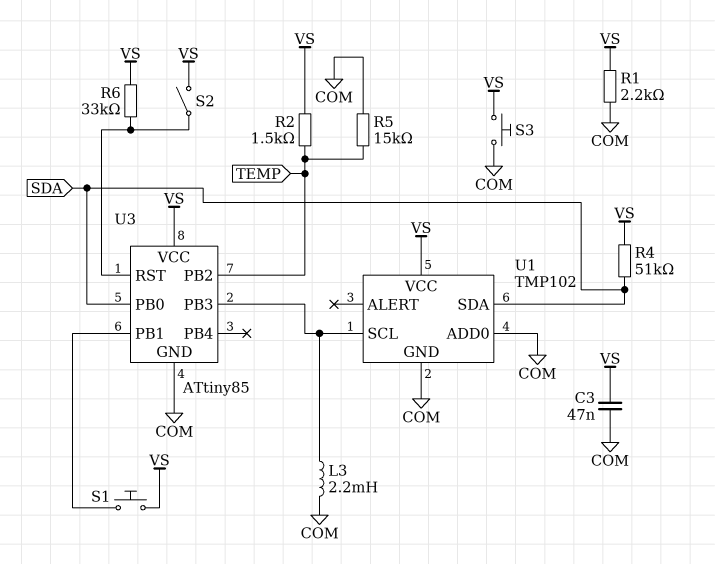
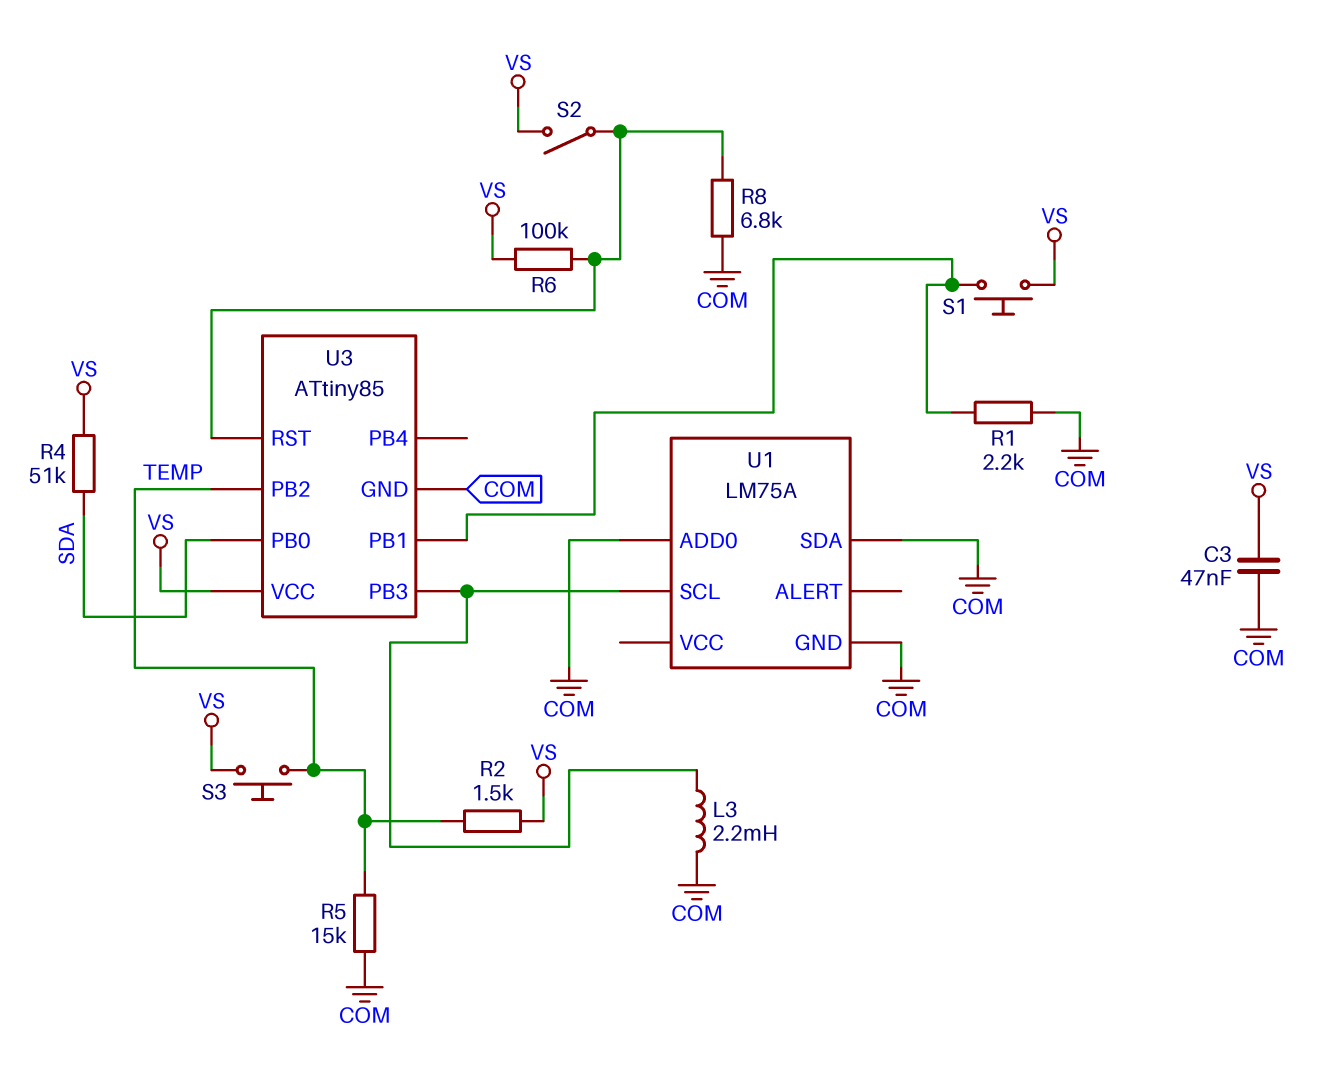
R1: 2.2k (COM, VS) -> 2.2k (COM, U3/PB1)
R6: 33k (U3/RST, VS) -> 100k (U3/RST, VS)
R8: none -> 6.8k (COM, U3/RST)
S3: button (COM, VS) -> button (TEMP, VS)
U1: TMP102 -> LM75A
U1 pin SDA: SDA -> COM
U1 pin VCC: VS -> none

